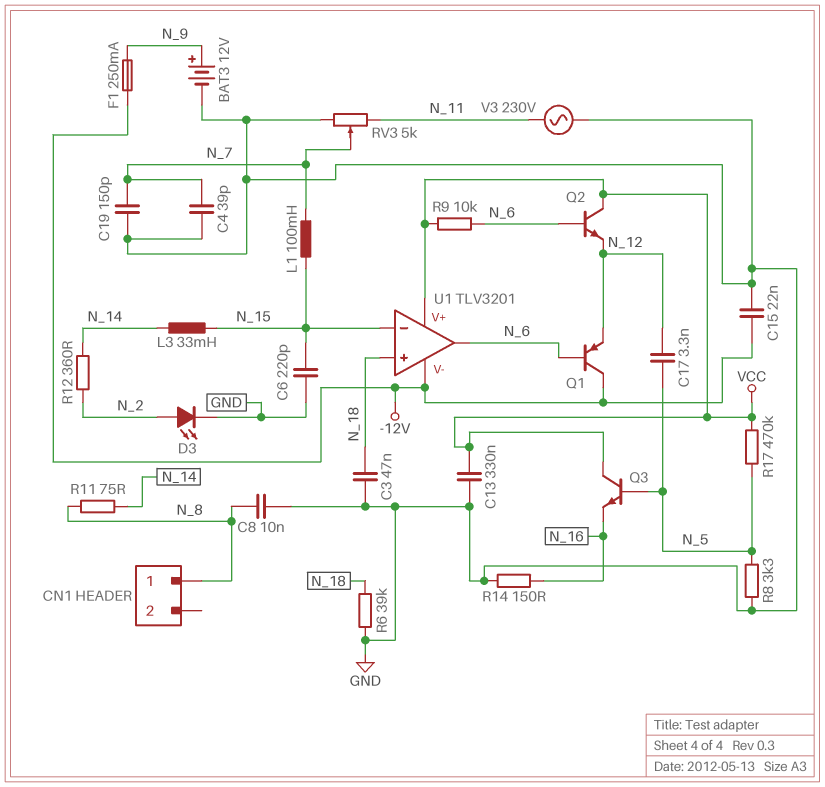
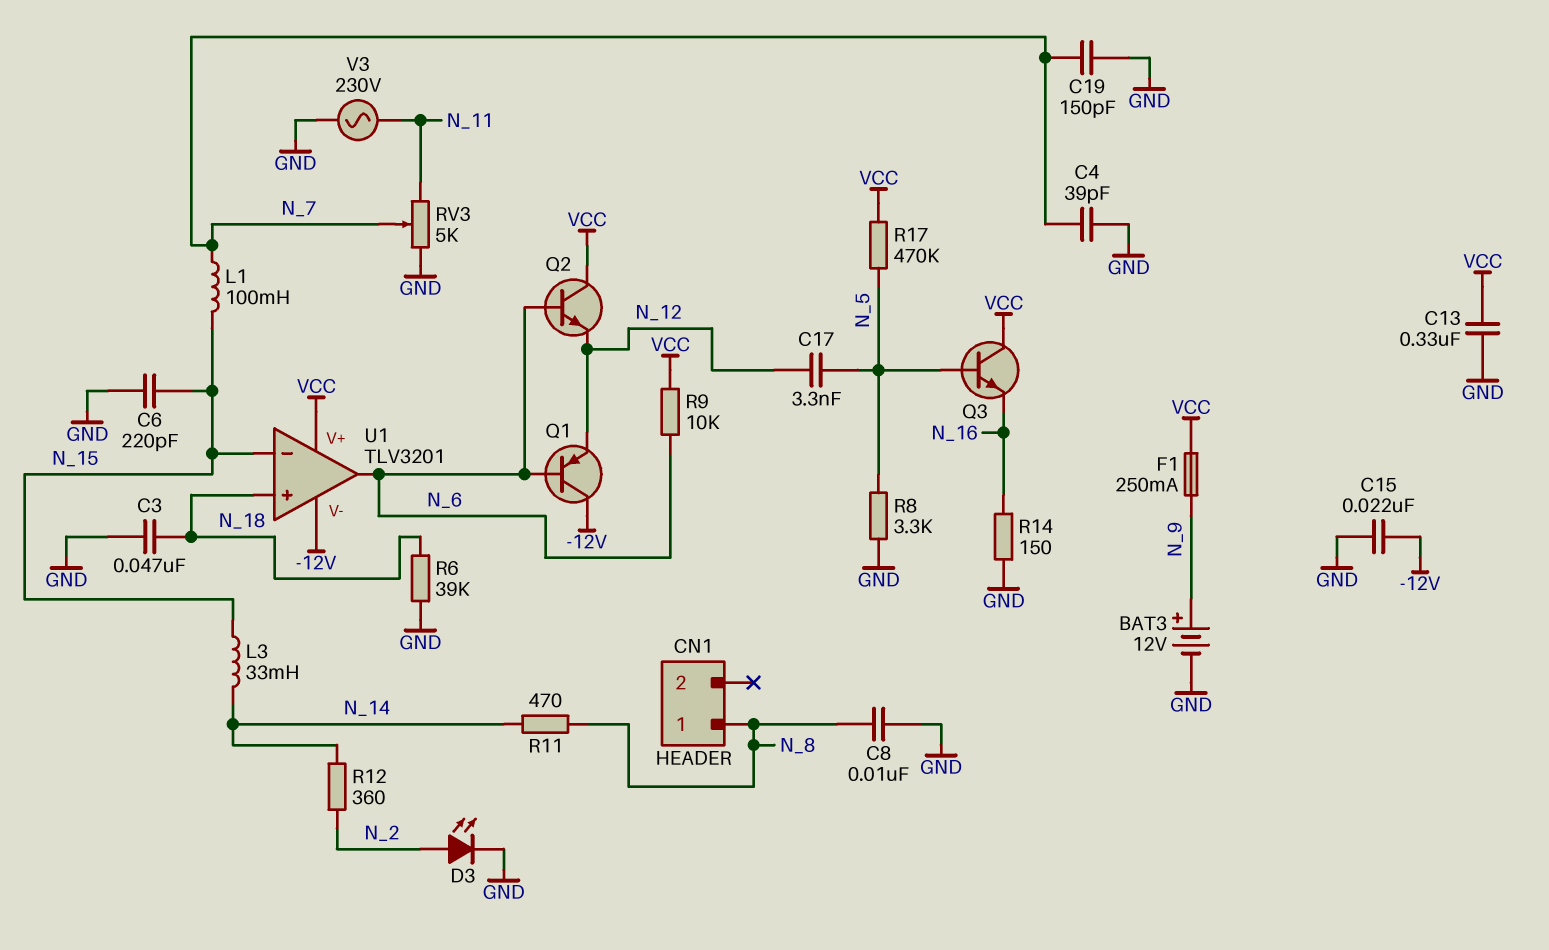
F1: 250mA (-12V, N_9) -> 250mA (N_9, VCC)
R11: 75 (N_8, N_14) -> 470 (N_8, N_14)

